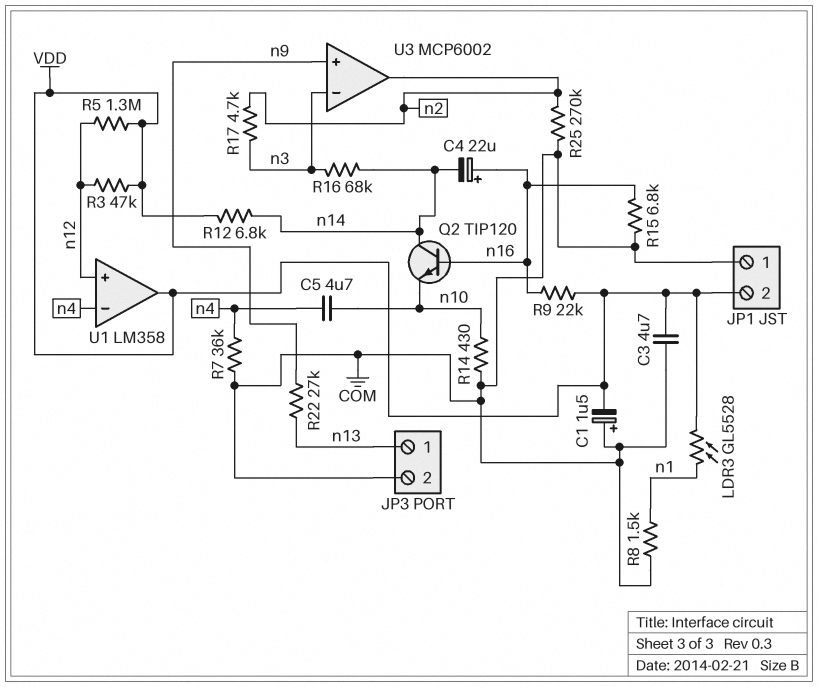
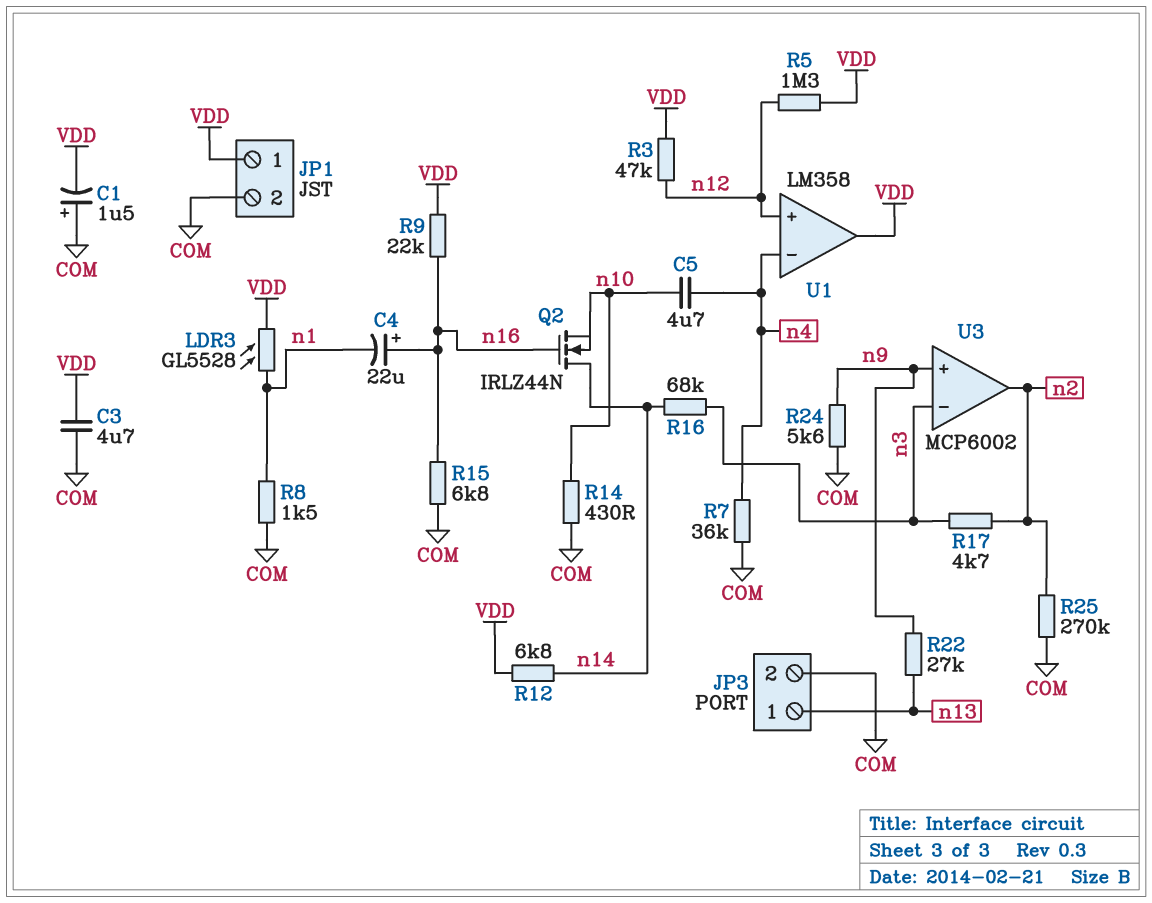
C4: 22uF (plus n16, minus n14) -> 22uF (plus n16, minus n1)
JP1 pin 1: COM -> VDD
JP1 pin 2: VDD -> COM
Q2: NPN TIP120 (B n16, C n14, E n10) -> NMOS IRLZ44N (G n16, D n14, S n10)
R24: none -> 5.6k (COM, n9)

